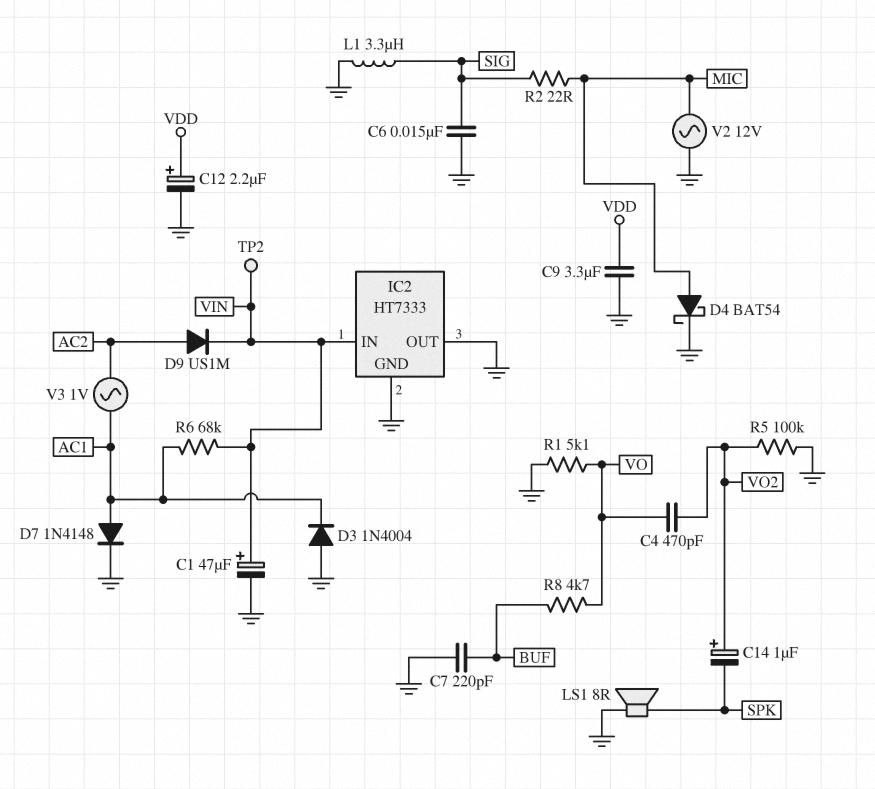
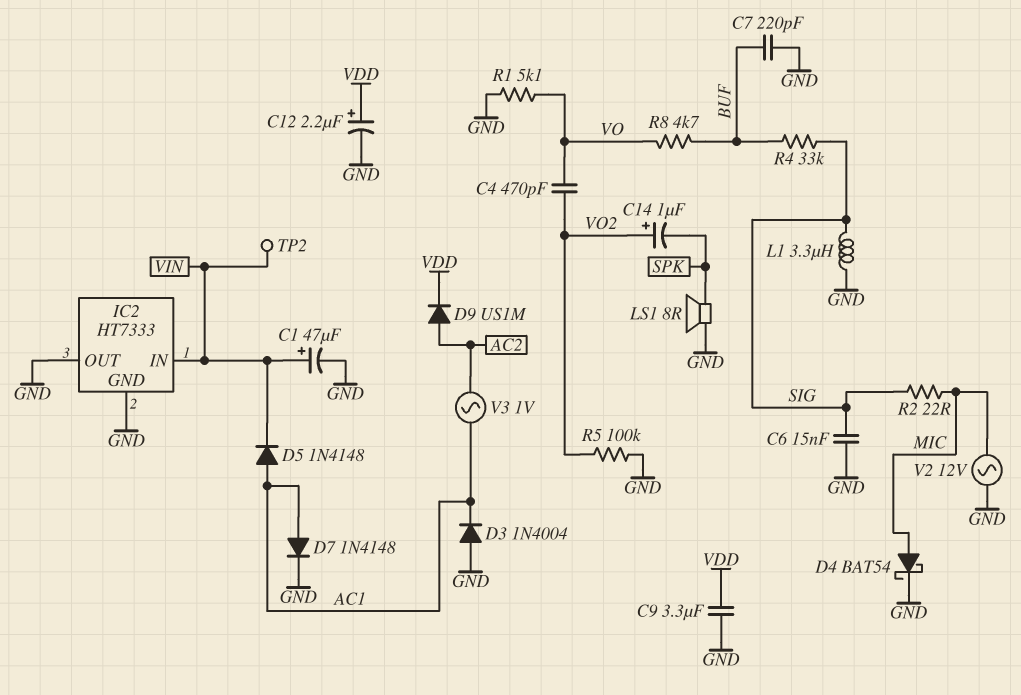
D5: none -> diode 1N4148 (A AC1, K VIN)
D9: diode US1M (A AC2, K VIN) -> diode US1M (A AC2, K VDD)
R4: none -> 33k (BUF, SIG)
R6: 68k (AC1, VIN) -> none

